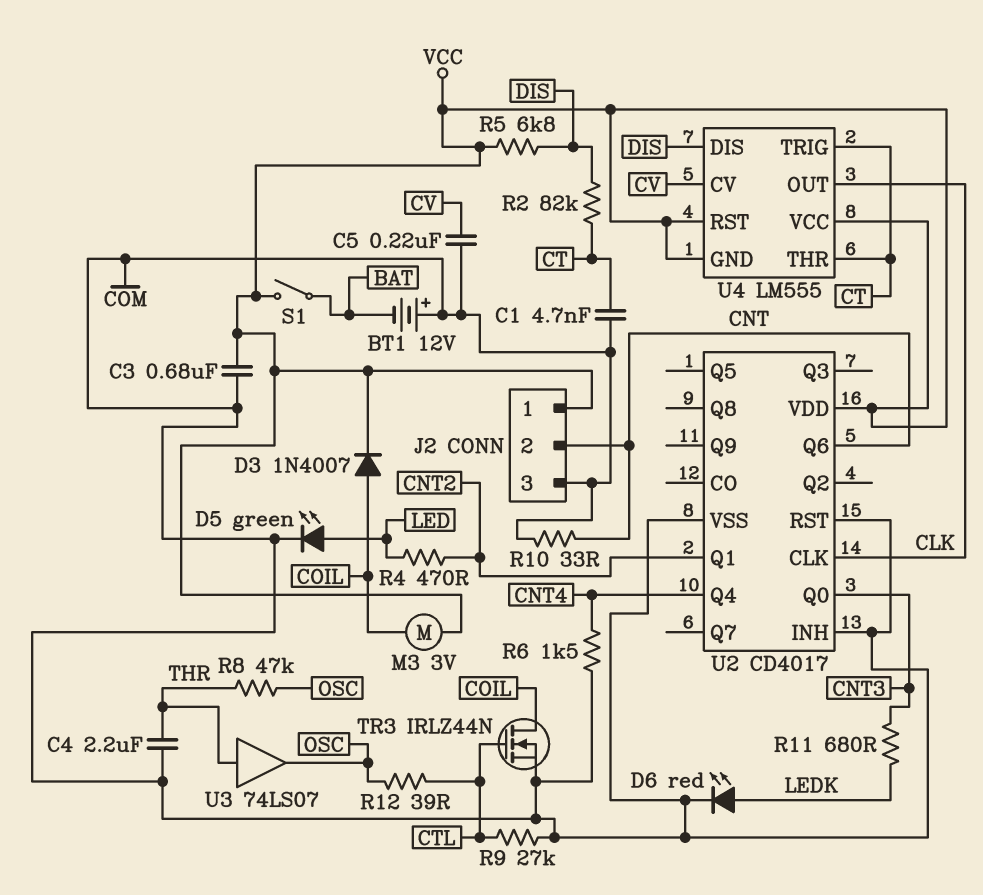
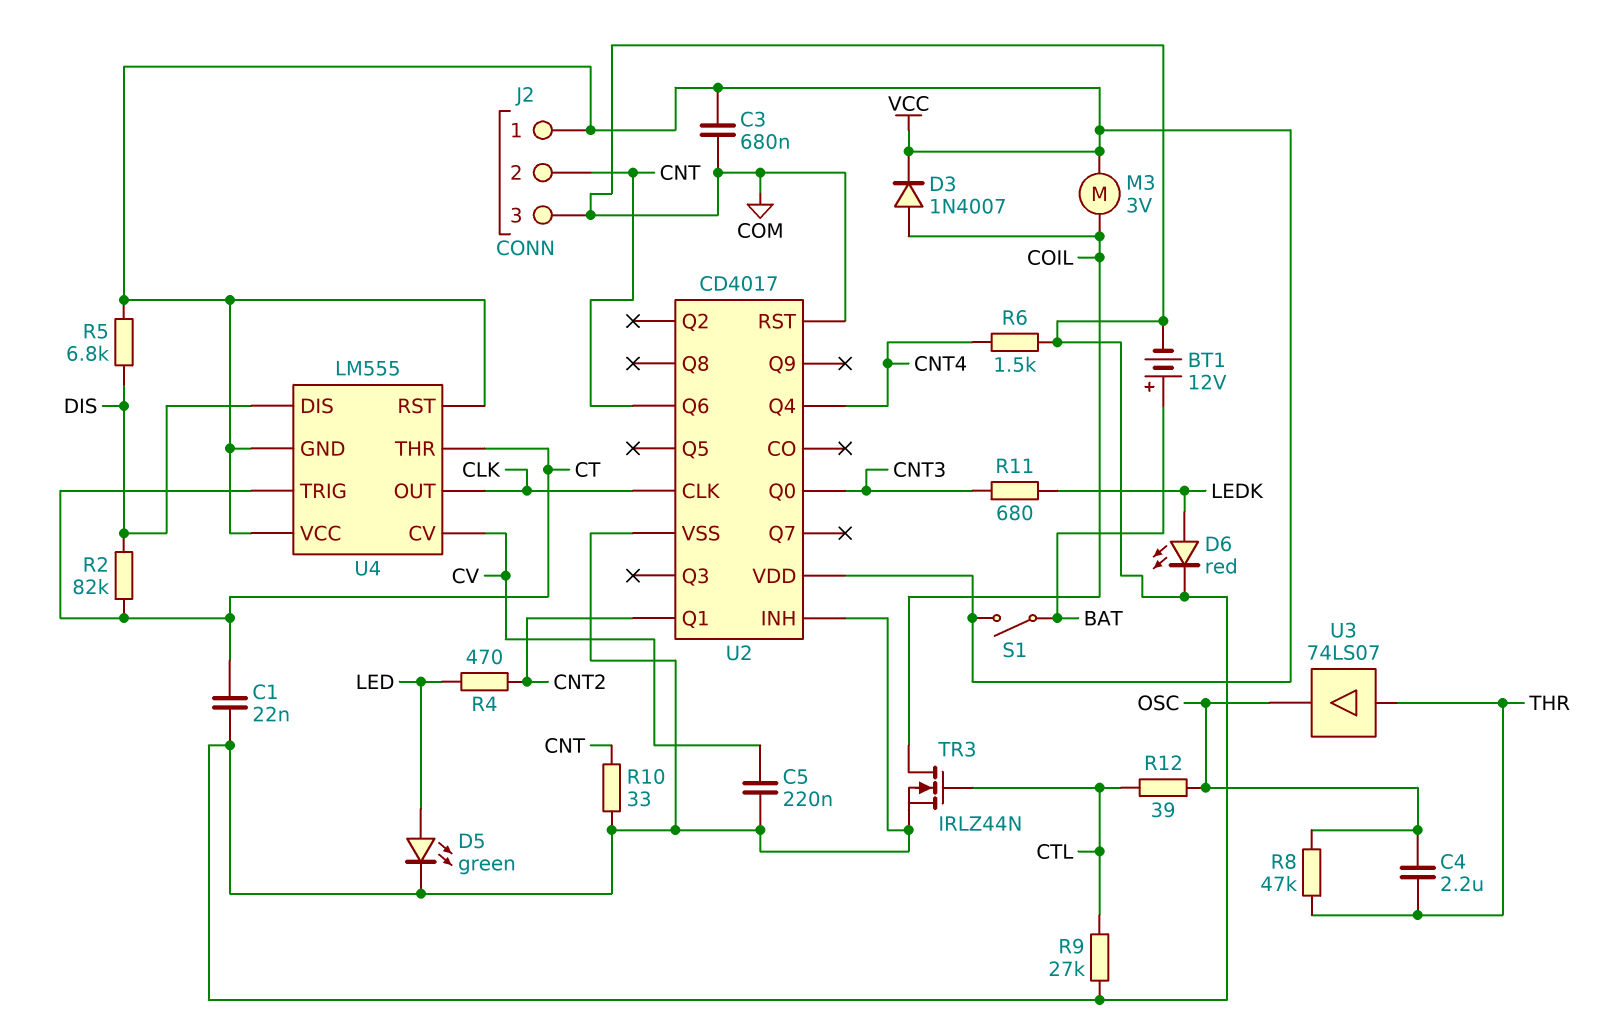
BT1: 12V (plus COM, minus BAT) -> 12V (plus BAT, minus COM)
C1: 4.7nF (COM, CT) -> 22nF (COM, CT)
C4: 2.2uF (COM, THR) -> 2.2uF (OSC, THR)

